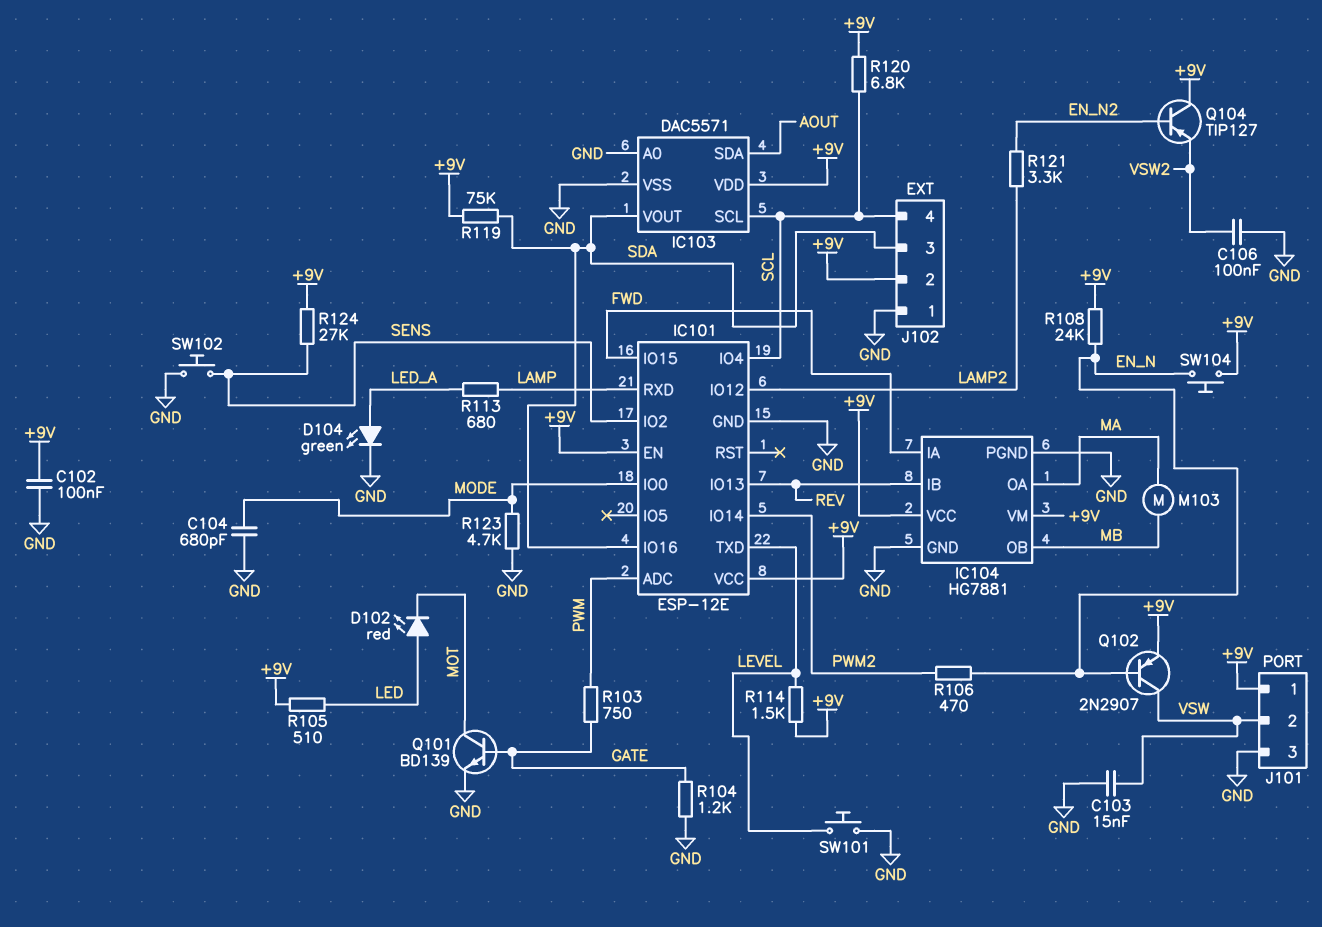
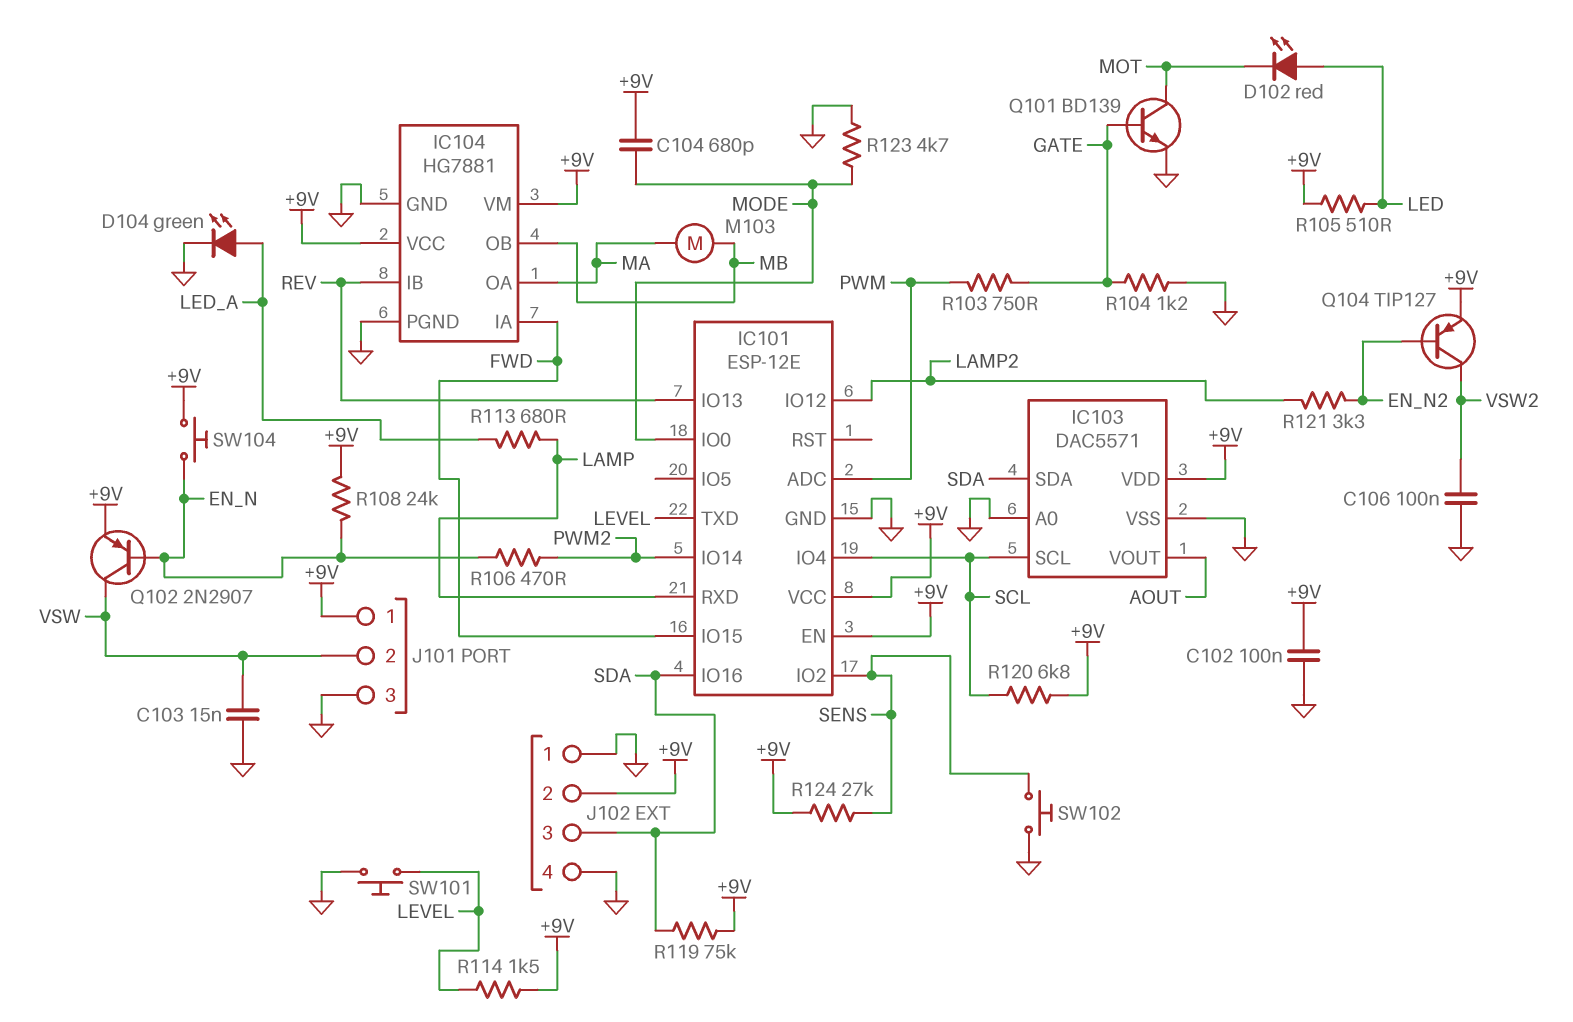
C104: 680pF (GND, MODE) -> 680pF (+9V, MODE)
IC103 pin SDA: AOUT -> SDA
IC103 pin VOUT: SDA -> AOUT
J102 pin 4: SCL -> GND
Q104: PNP TIP127 (B EN_N2, C +9V, E VSW2) -> PNP TIP127 (B EN_N2, C VSW2, E +9V)

